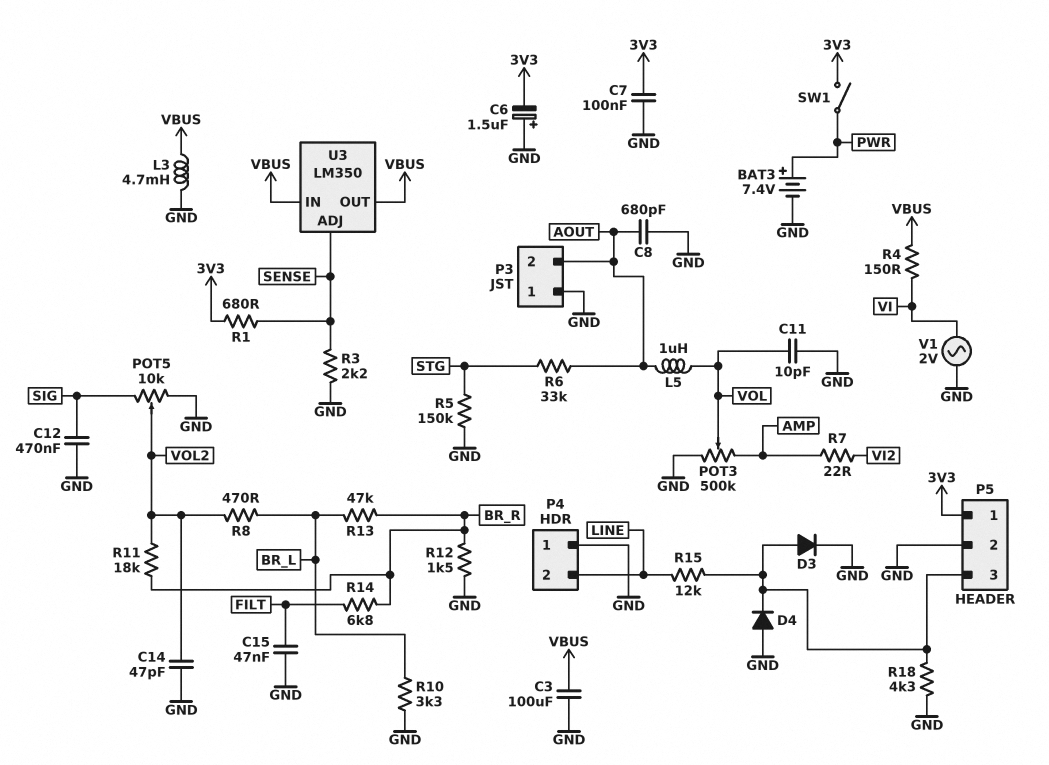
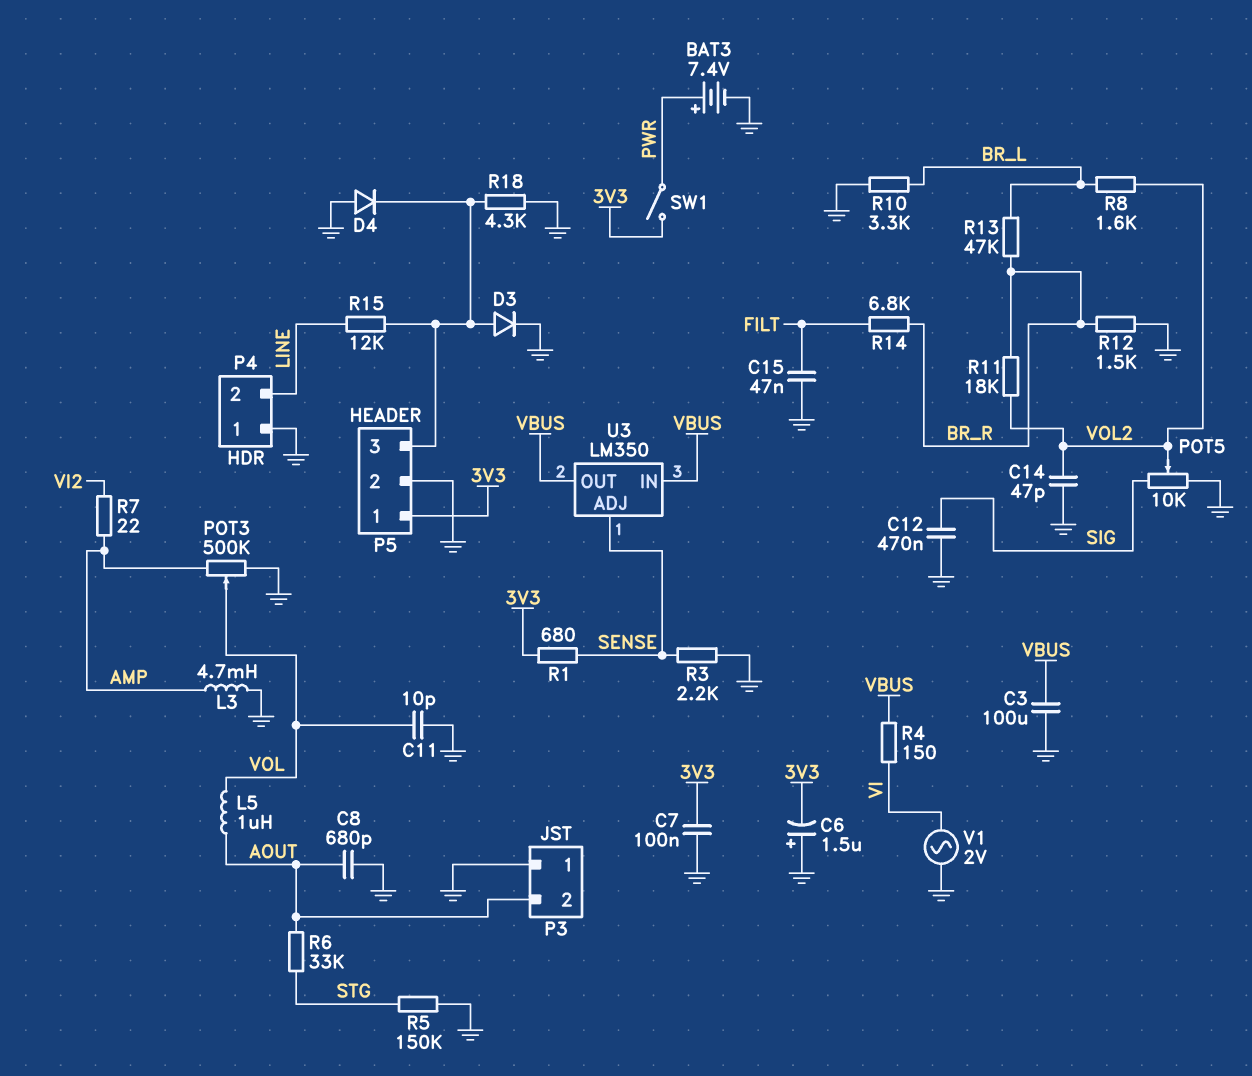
L3: 4.7mH (GND, VBUS) -> 4.7mH (AMP, GND)
R8: 470 (BR_L, VOL2) -> 1.6k (BR_L, VOL2)

